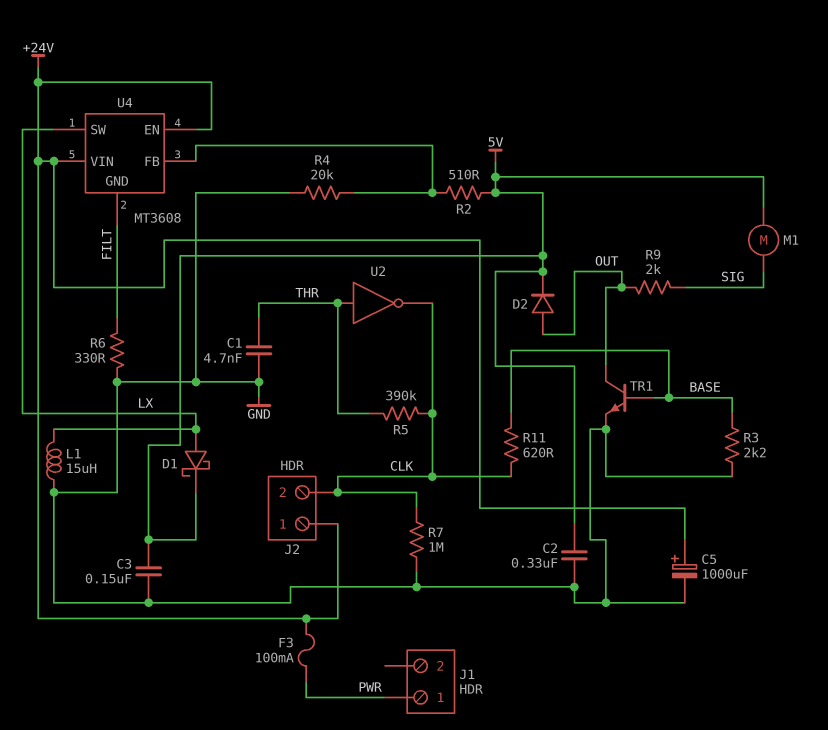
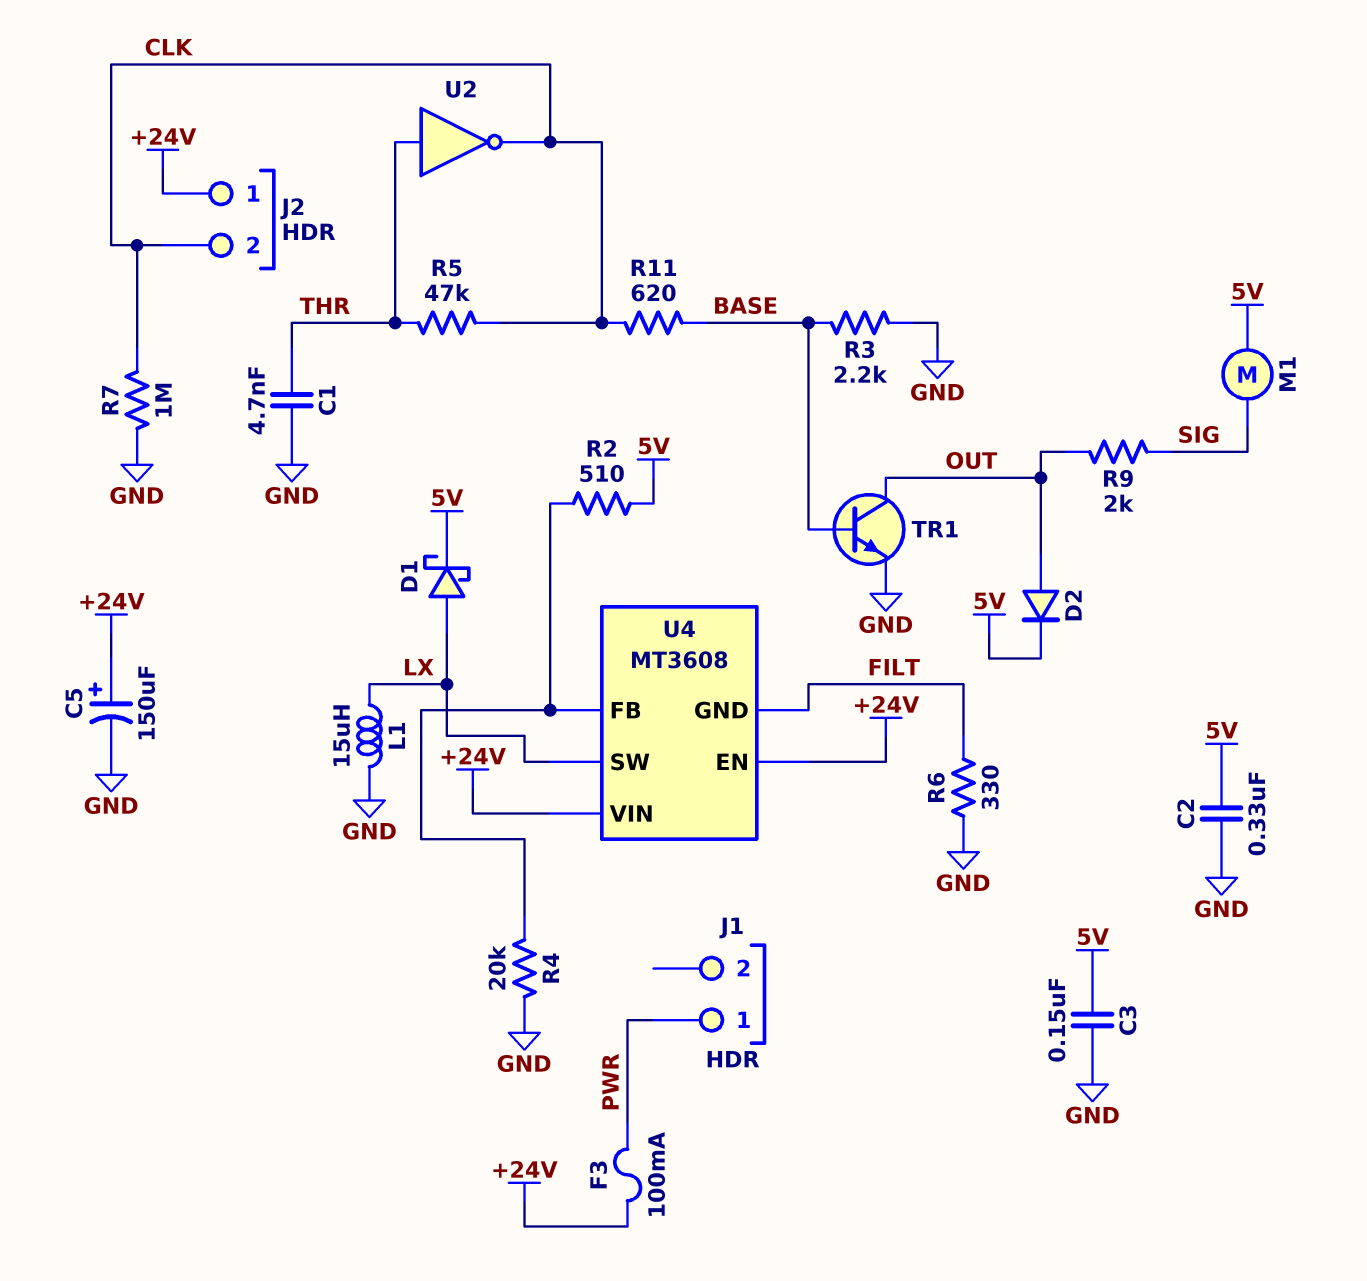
C5: 1000uF (plus +24V, minus GND) -> 150uF (plus +24V, minus GND)
R5: 390k (CLK, THR) -> 47k (CLK, THR)

